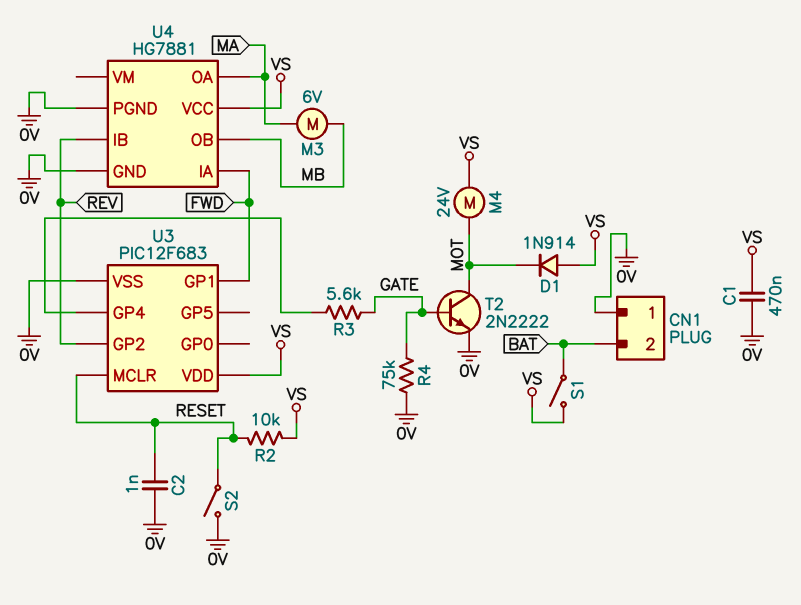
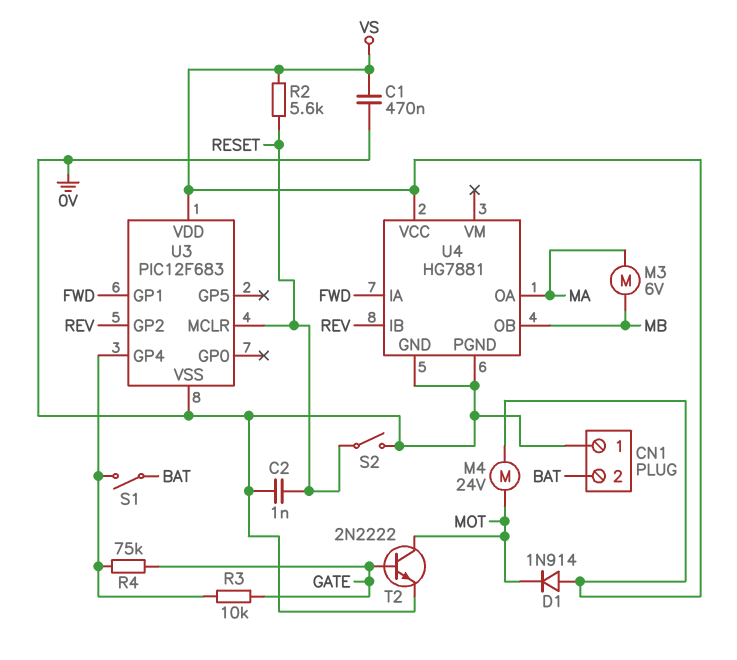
R2: 10k (RESET, VS) -> 5.6k (RESET, VS)
R3: 5.6k (GATE, U3/GP4) -> 10k (GATE, U3/GP4)
R4: 75k (0V, GATE) -> 75k (GATE, U3/GP4)
S1: switch (BAT, VS) -> switch (BAT, U3/GP4)

